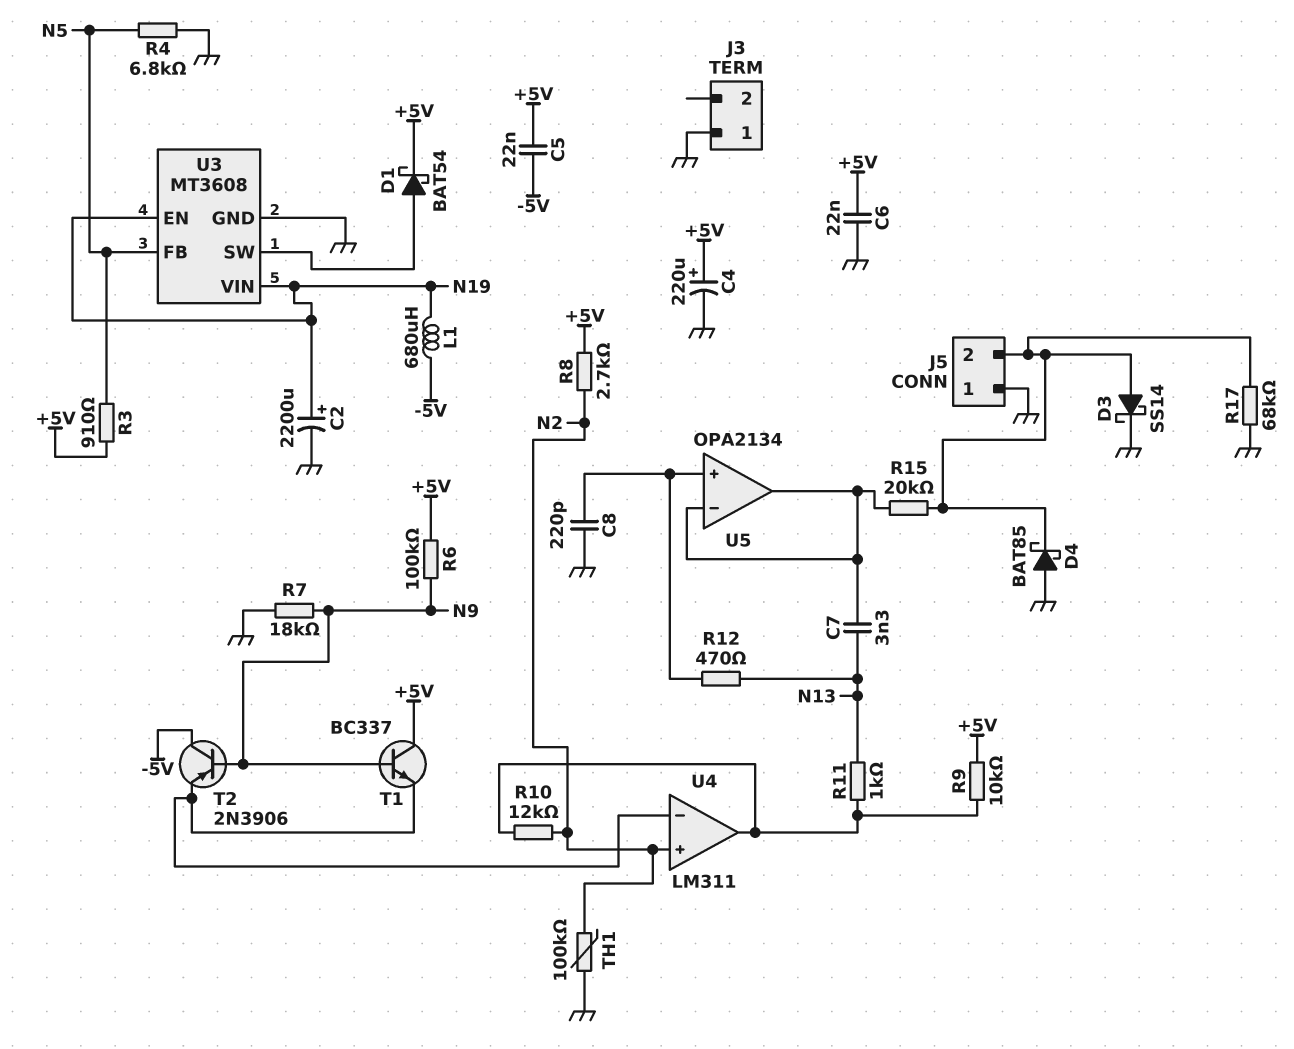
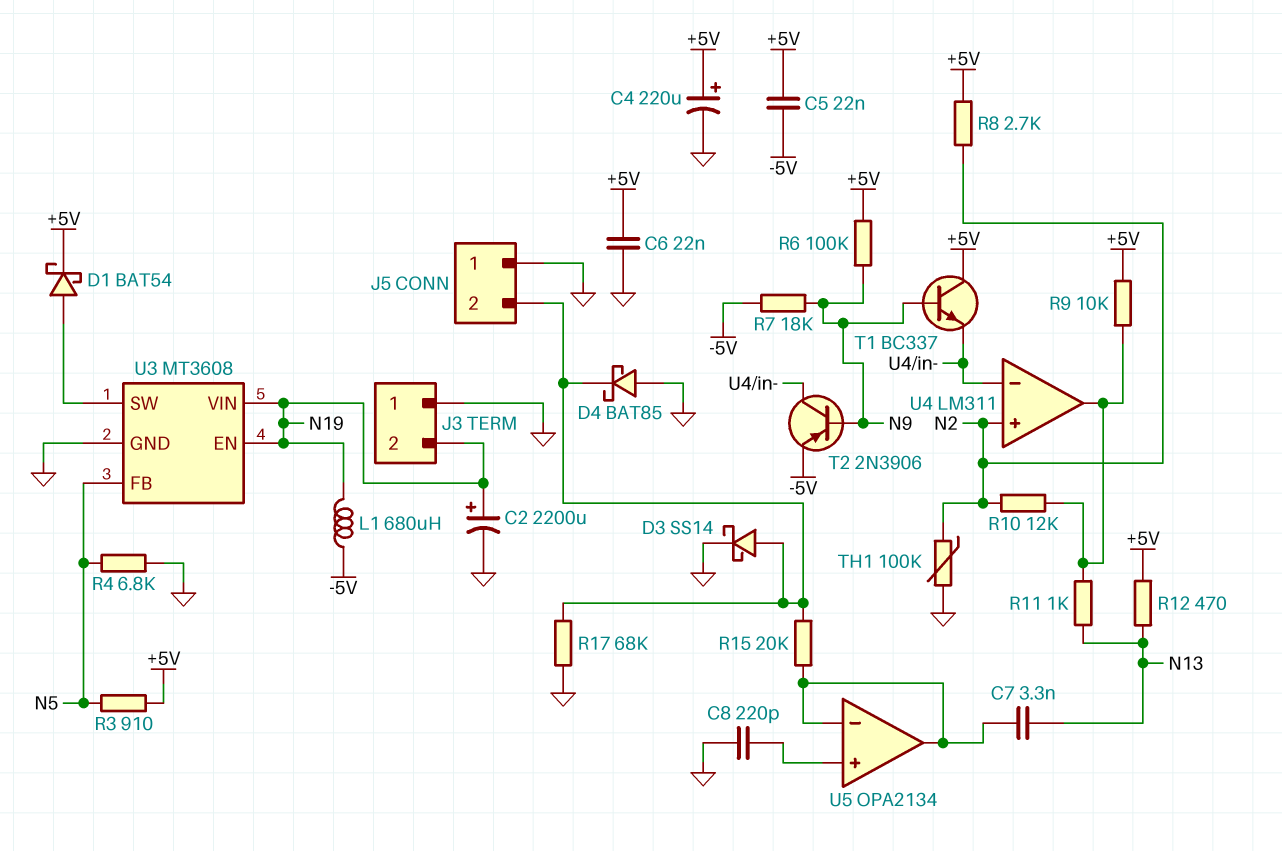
J3 pin 2: none -> N19
R7: 18k (GND, N9) -> 18k (-5V, N9)
R12: 470 (N13, U5/in+) -> 470 (+5V, N13)
T2: PNP 2N3906 (B N9, C -5V, E U4/in-) -> PNP 2N3906 (B N9, C U4/in-, E -5V)

